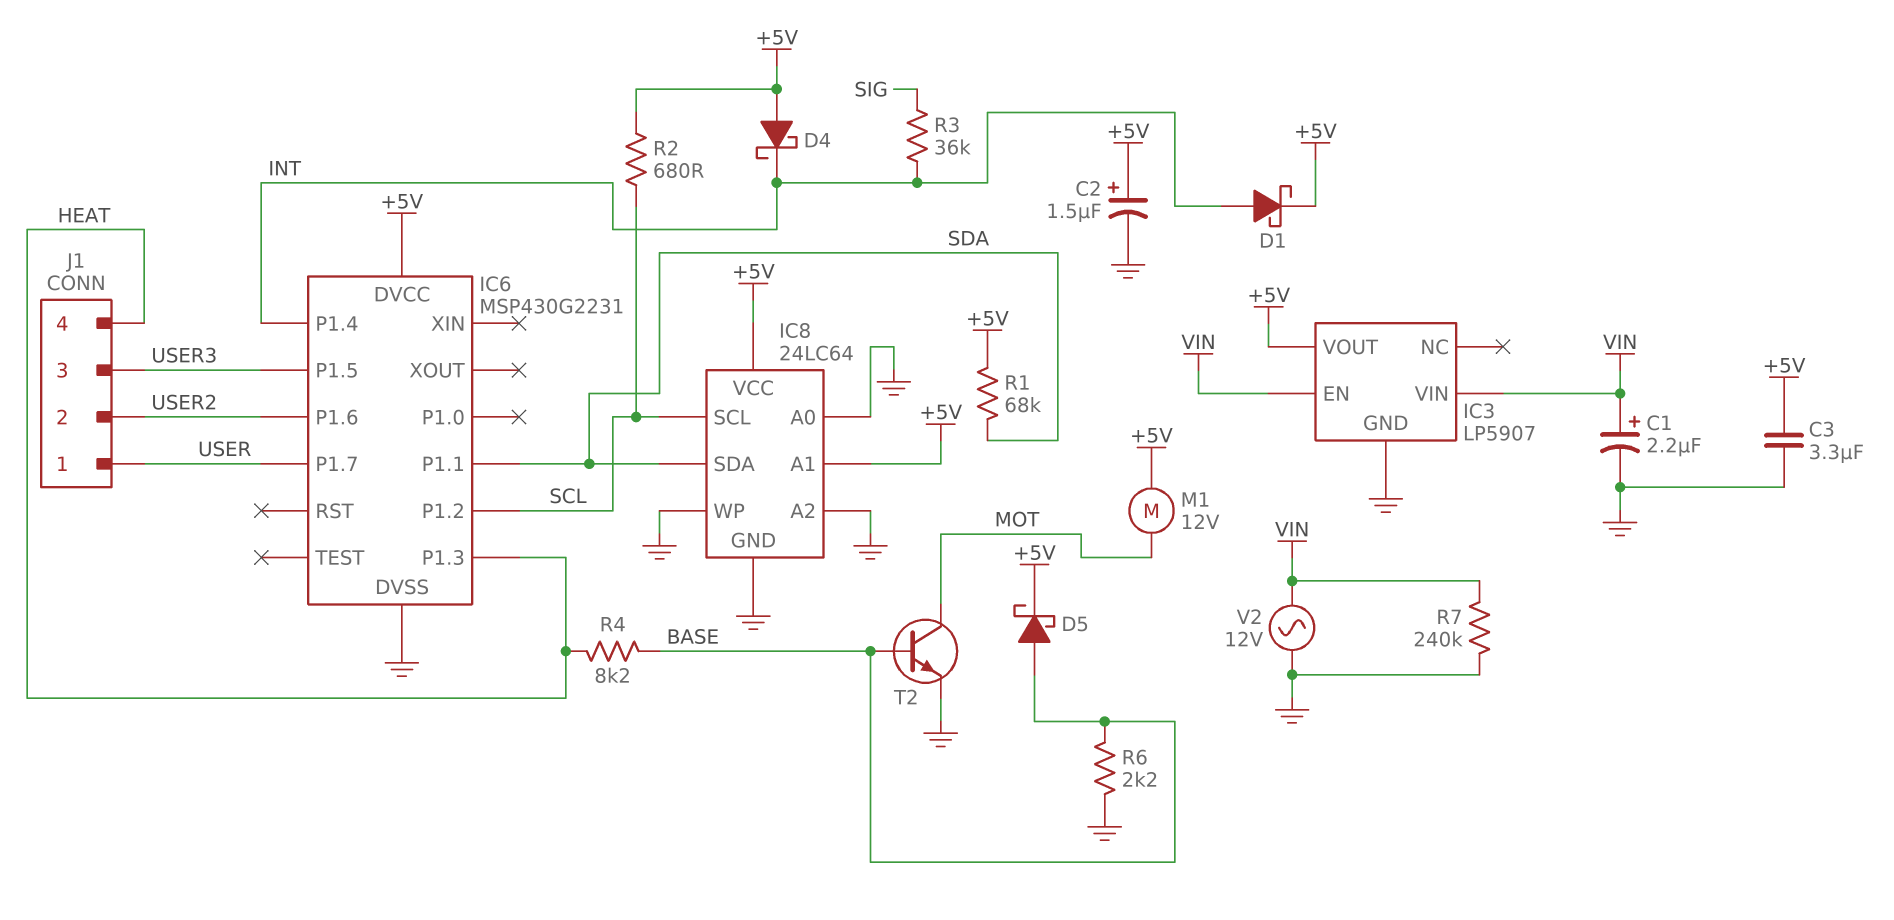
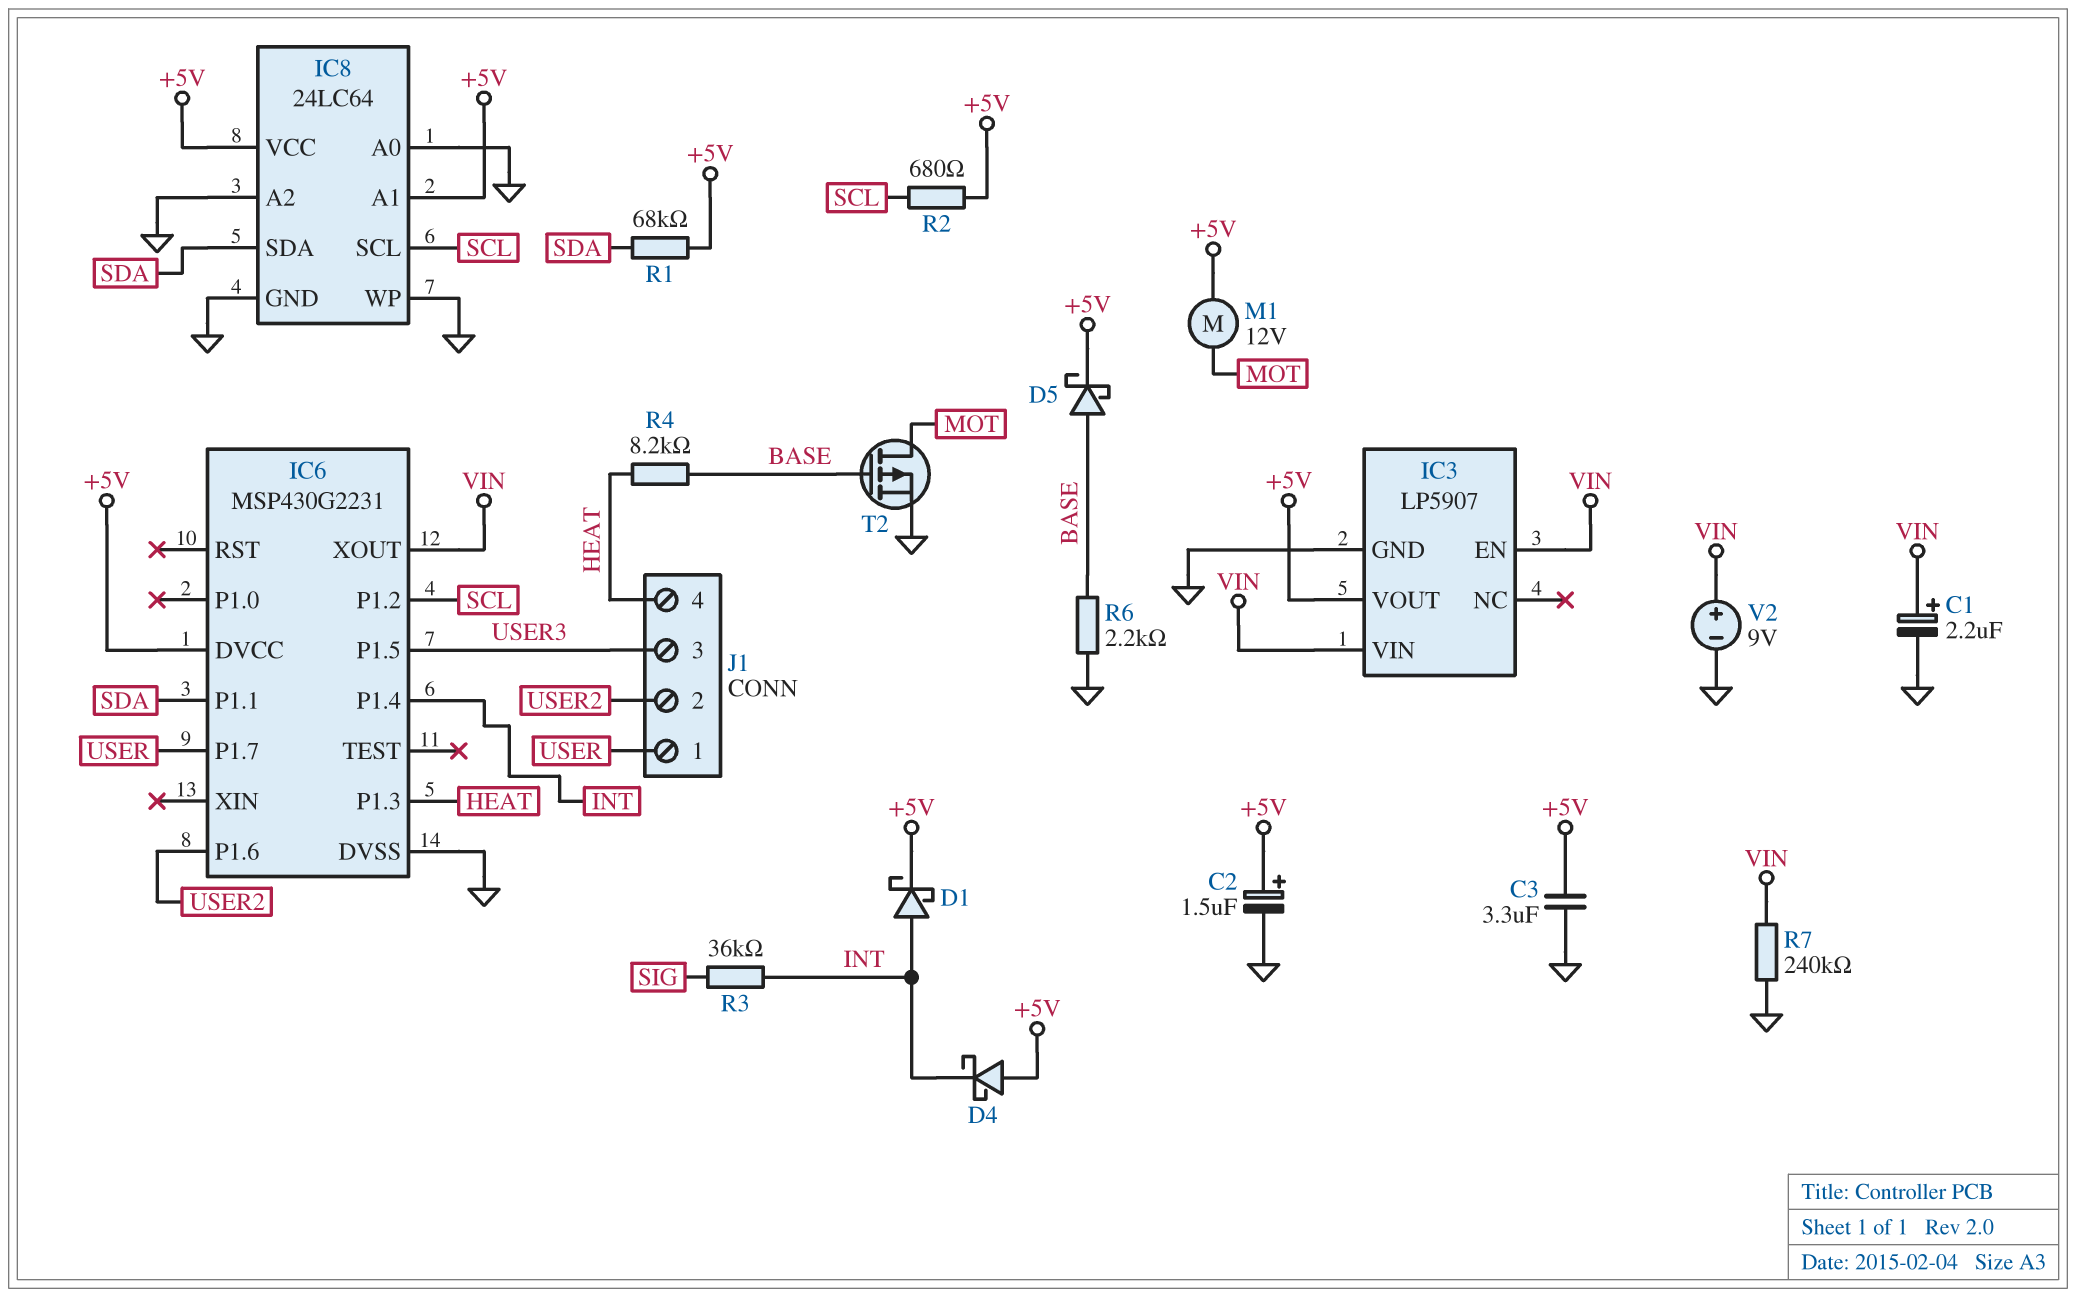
IC6 pin XOUT: none -> VIN
T2: NPN (B BASE, C MOT, E GND) -> PMOS (G BASE, D MOT, S GND)
V2: AC 12V (GND, VIN) -> 9V (plus VIN, minus GND)

